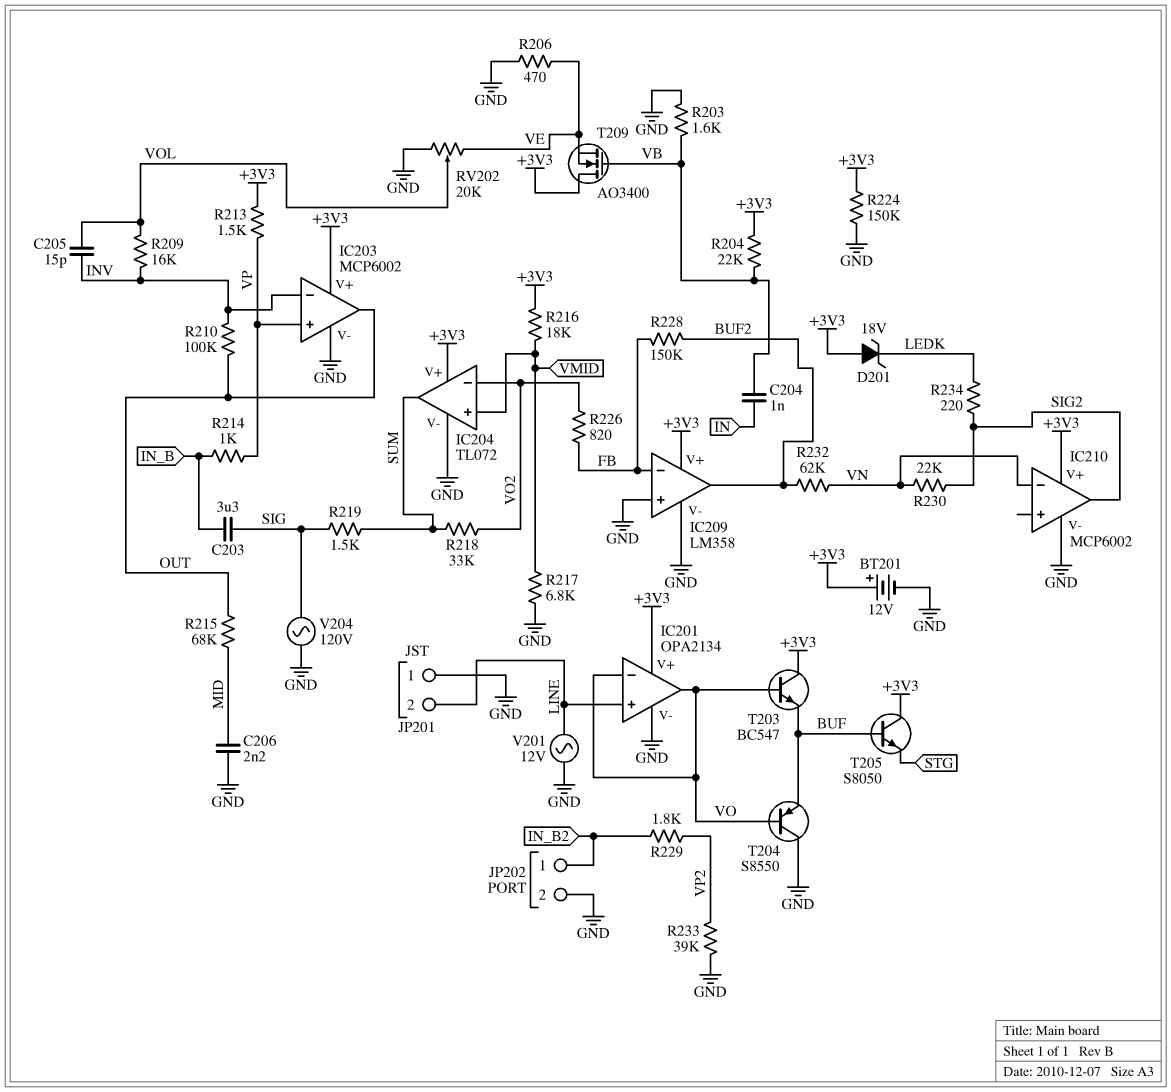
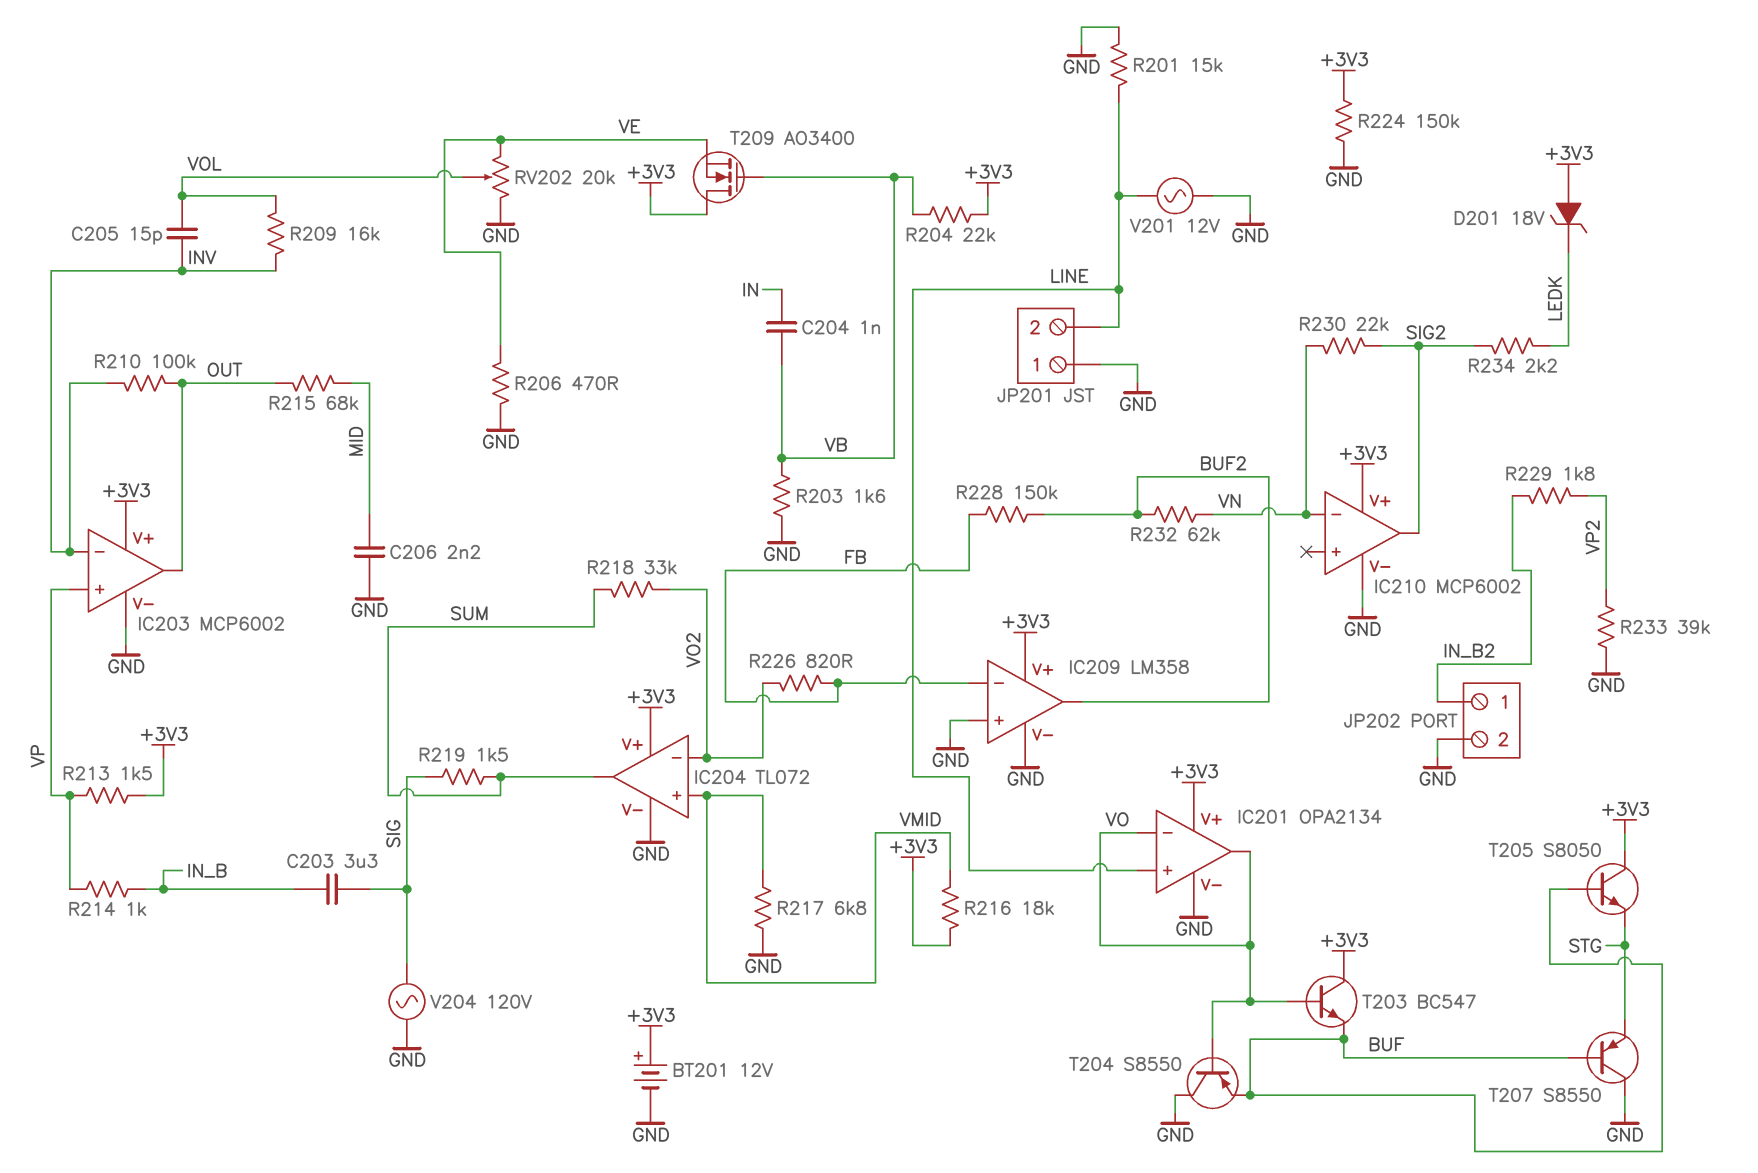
R201: none -> 15k (GND, LINE)
R234: 220 (LEDK, SIG2) -> 2.2k (LEDK, SIG2)
T207: none -> PNP S8550 (B BUF, C GND, E STG)

